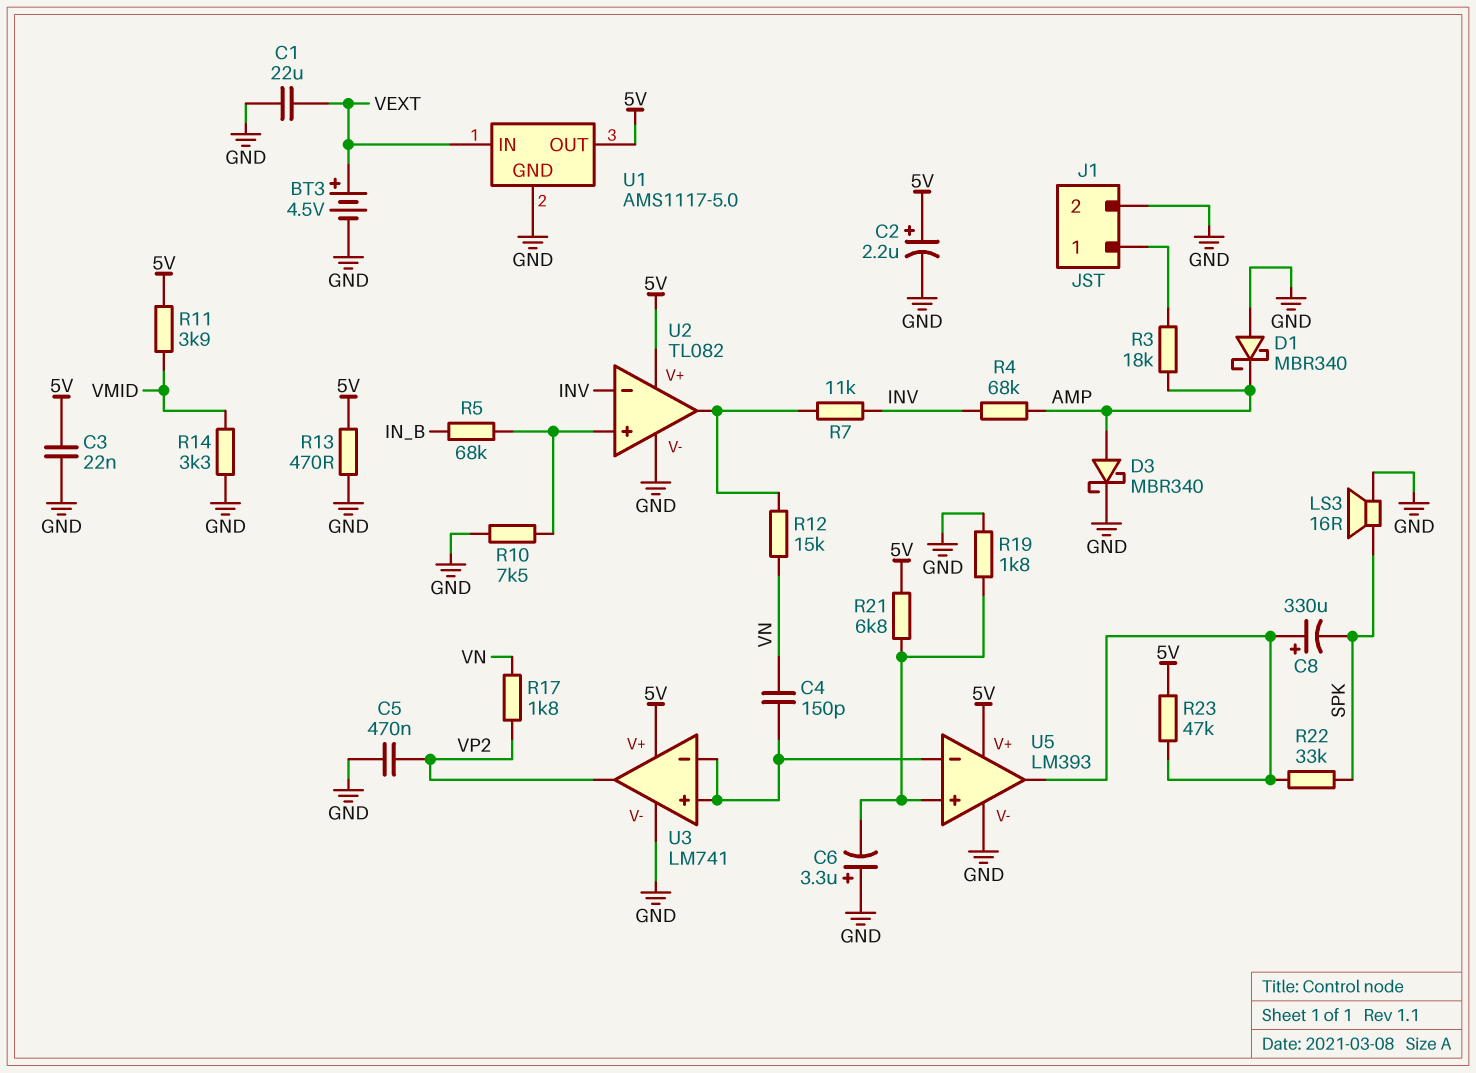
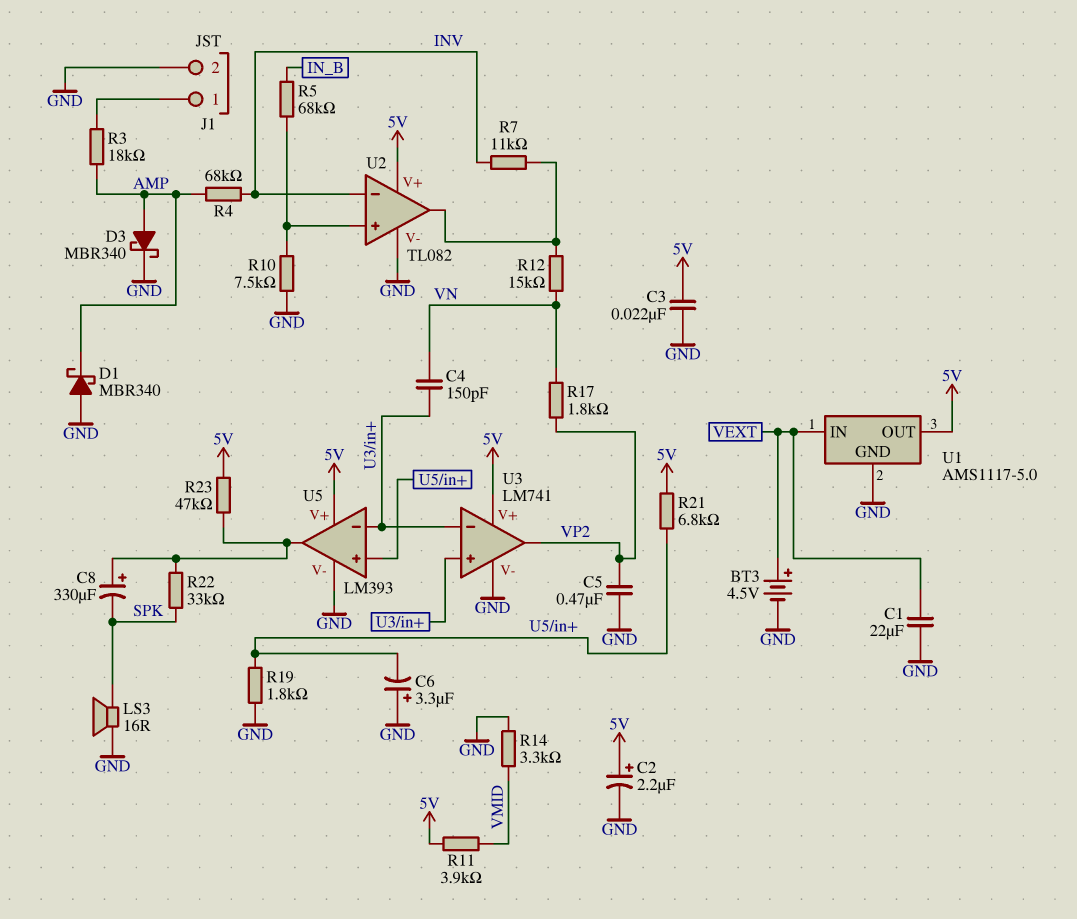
R13: 470 (5V, GND) -> none

